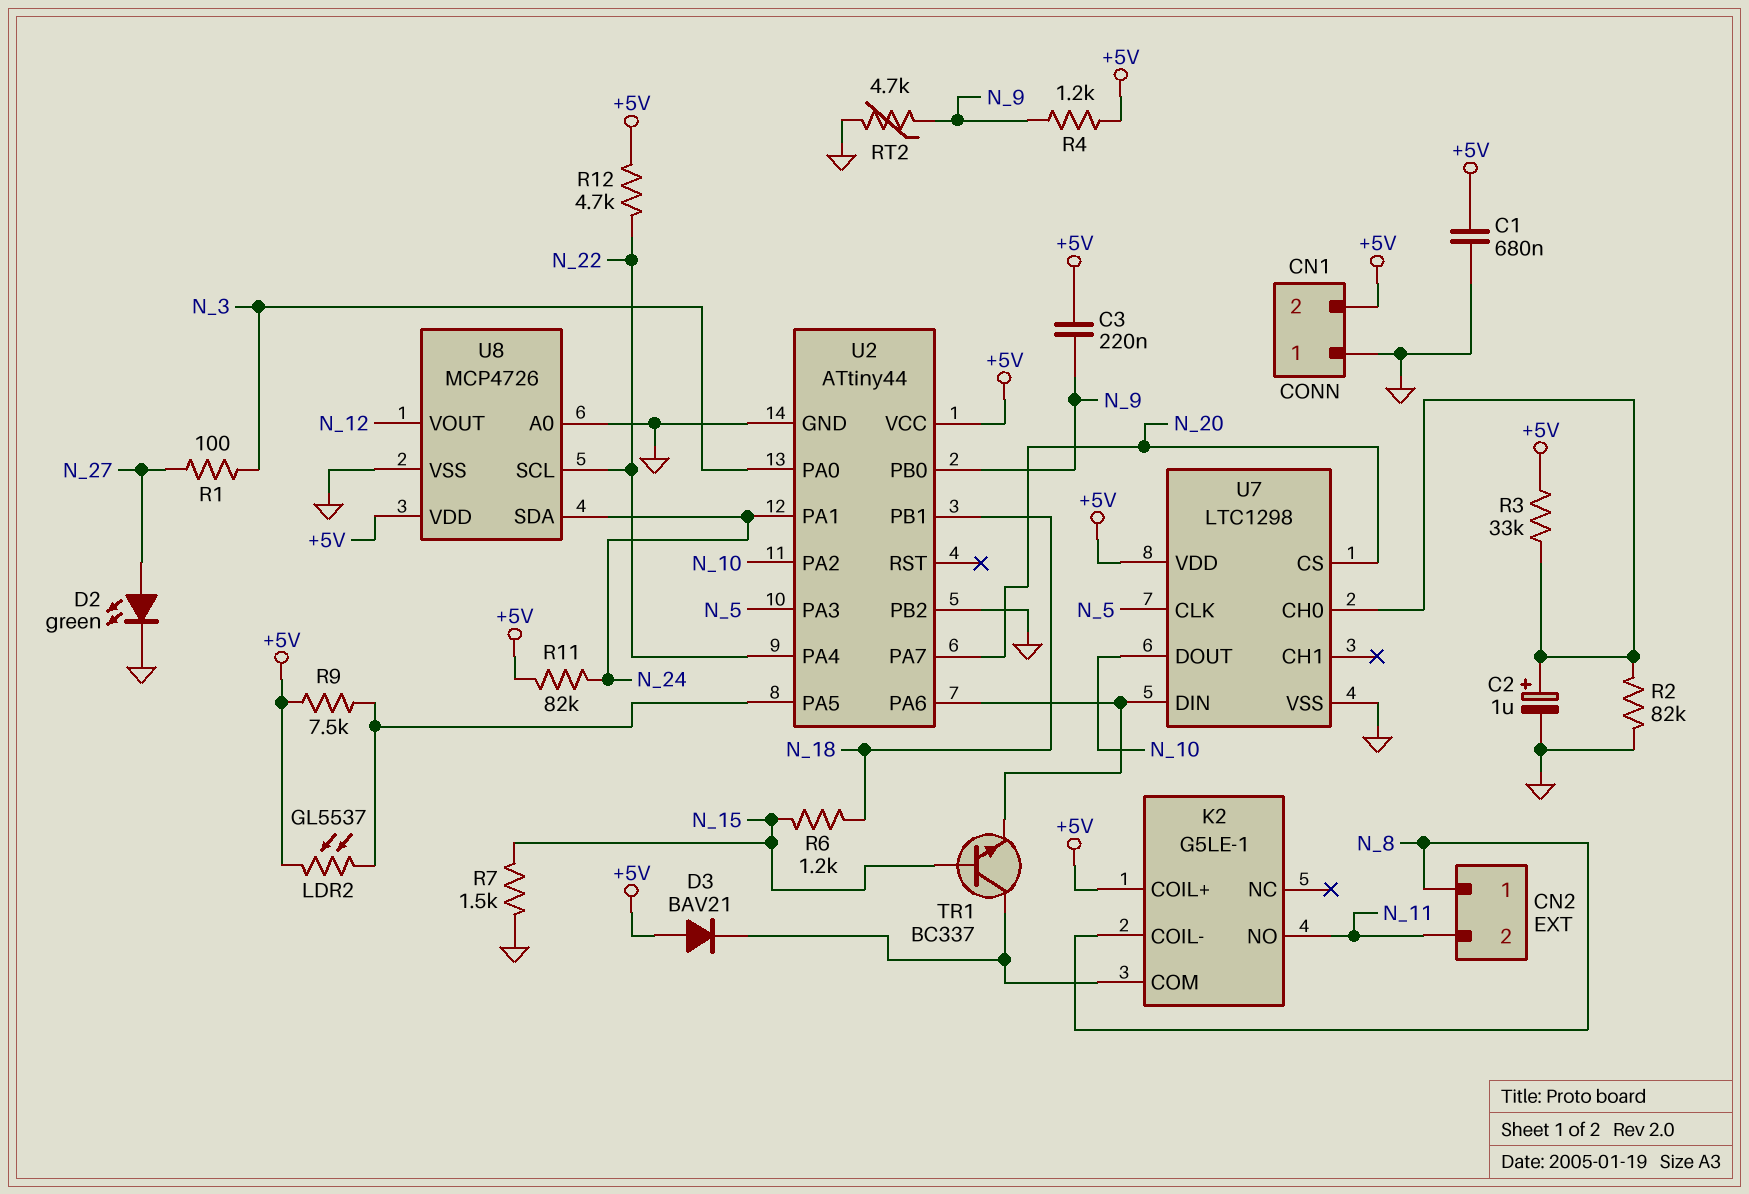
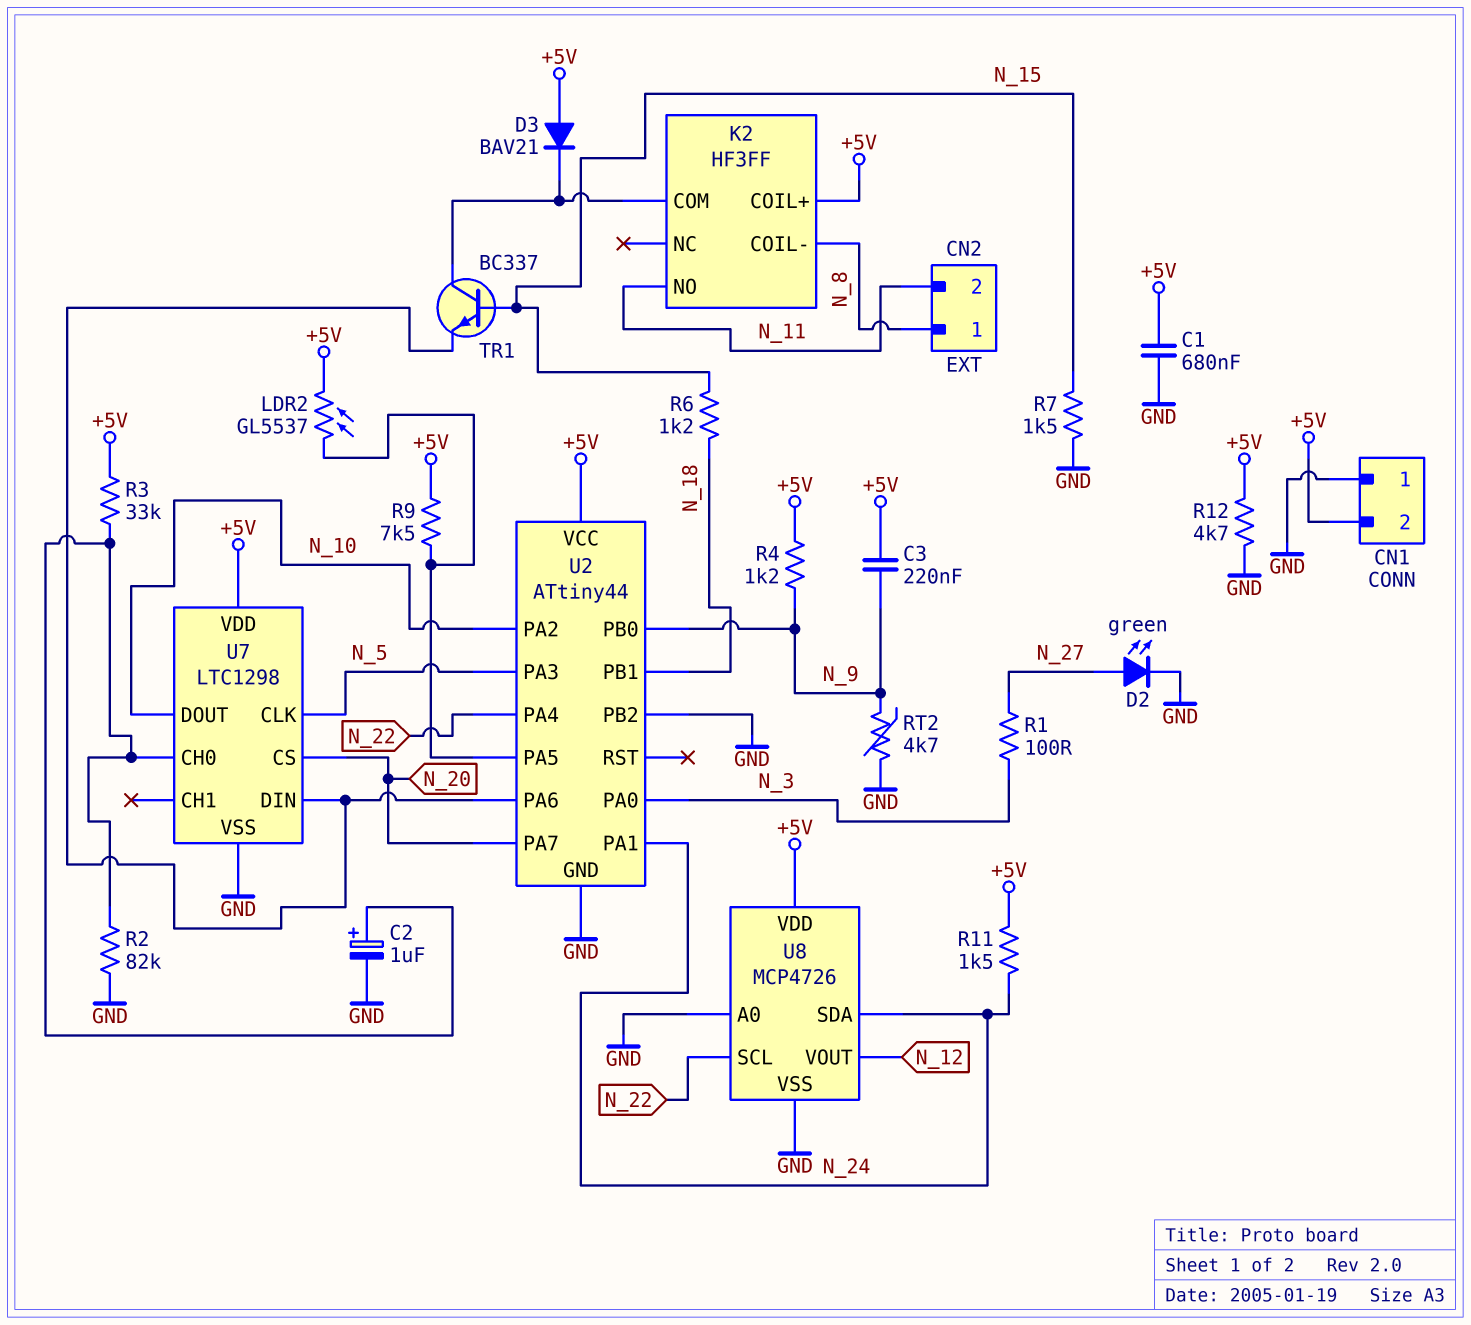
K2: G5LE-1 -> HF3FF
R11: 82k (+5V, N_24) -> 1.5k (+5V, N_24)
R12: 4.7k (+5V, N_22) -> 4.7k (+5V, GND)

